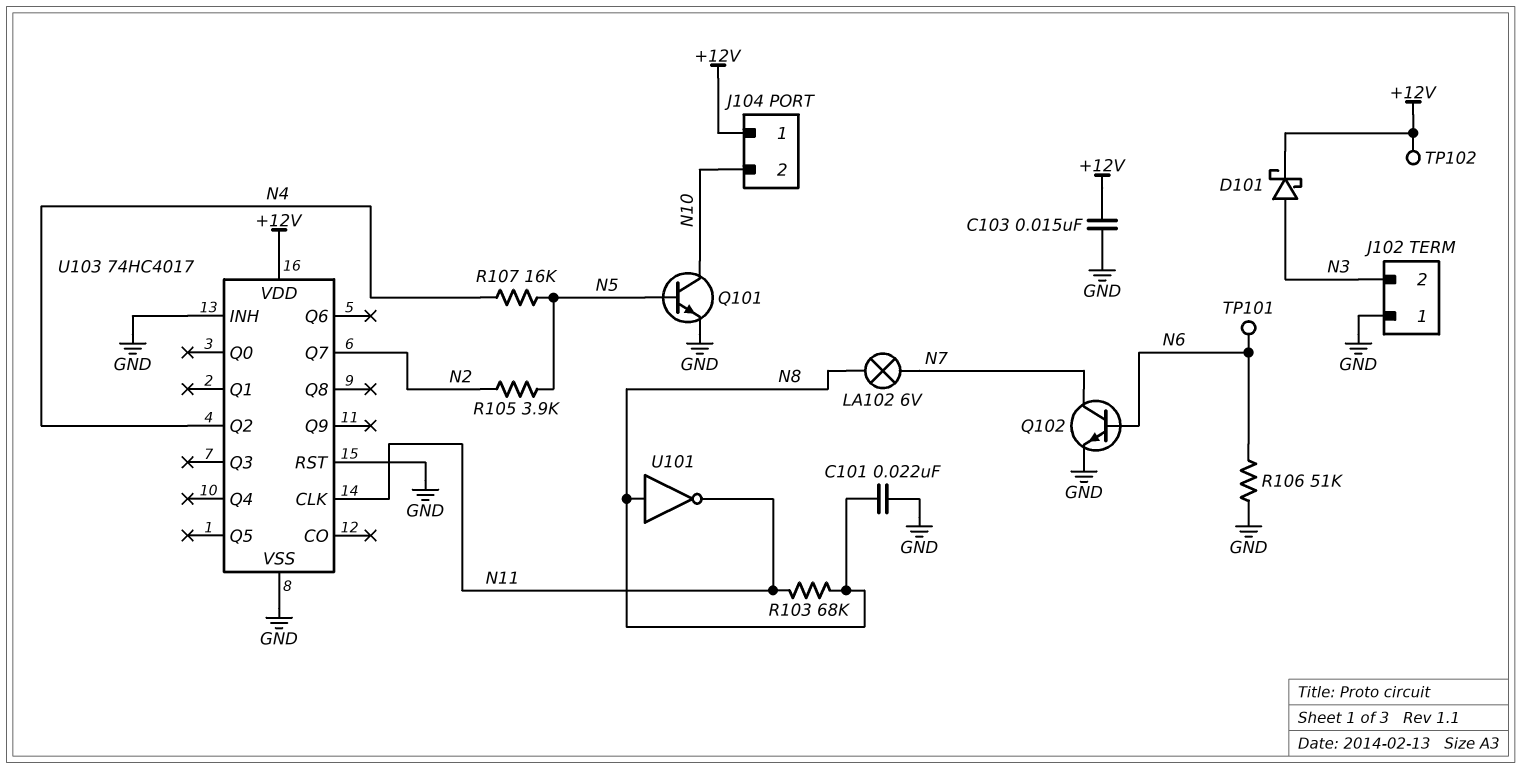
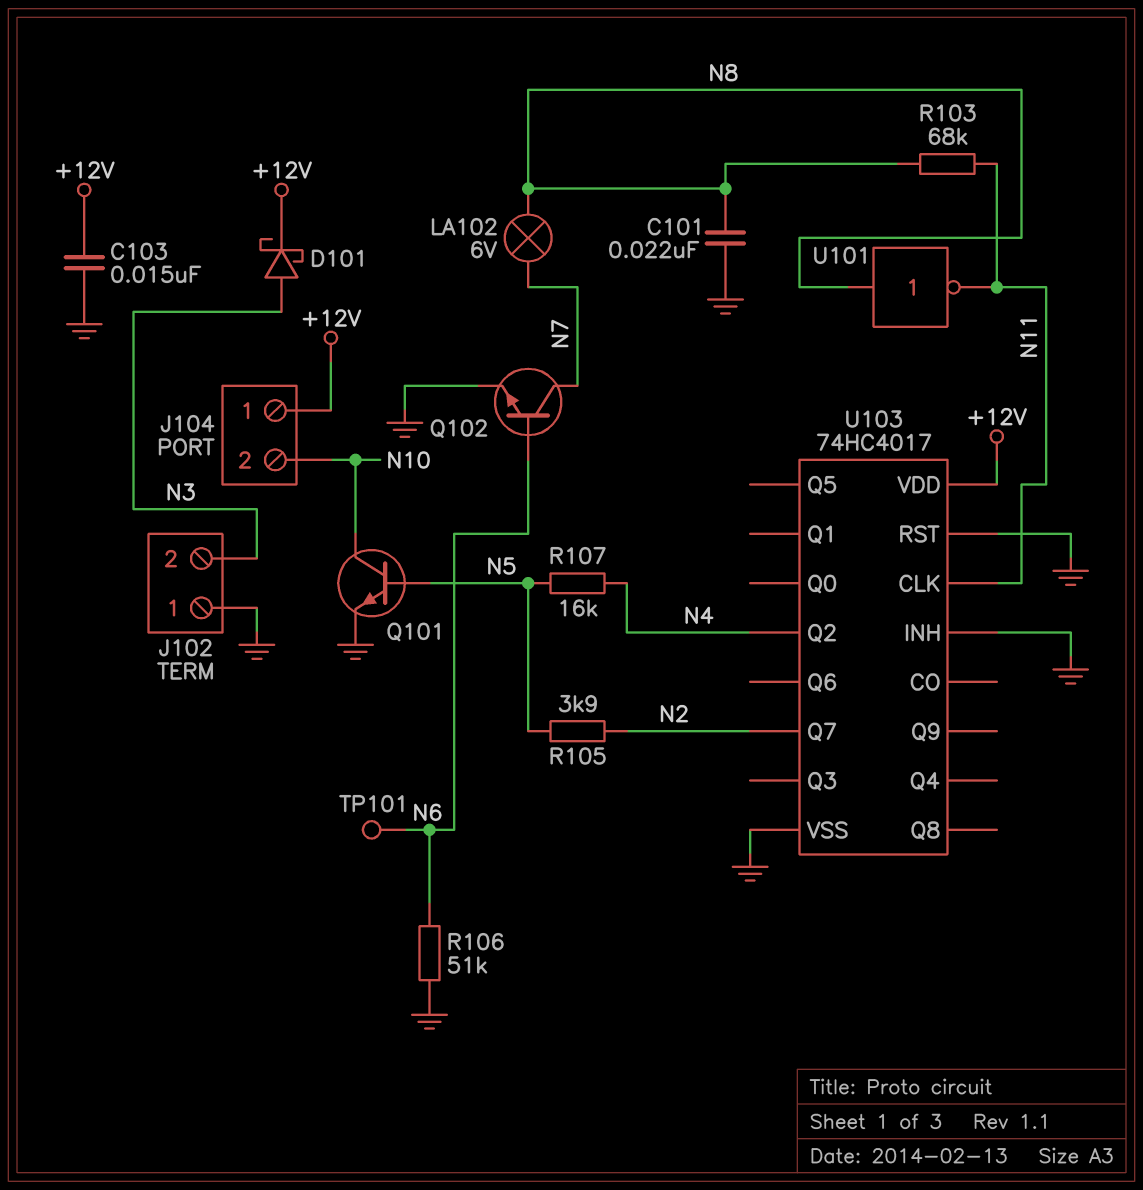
TP102: test point (+12V) -> none

